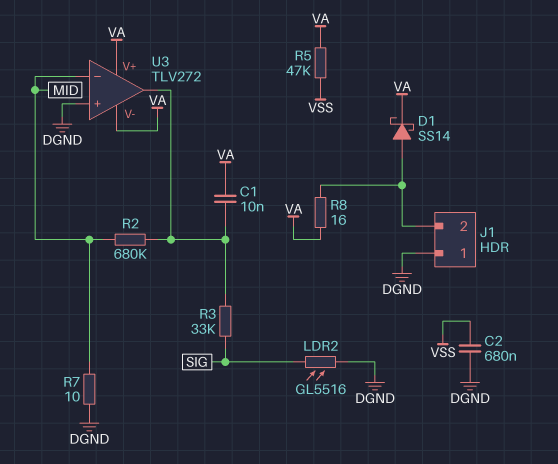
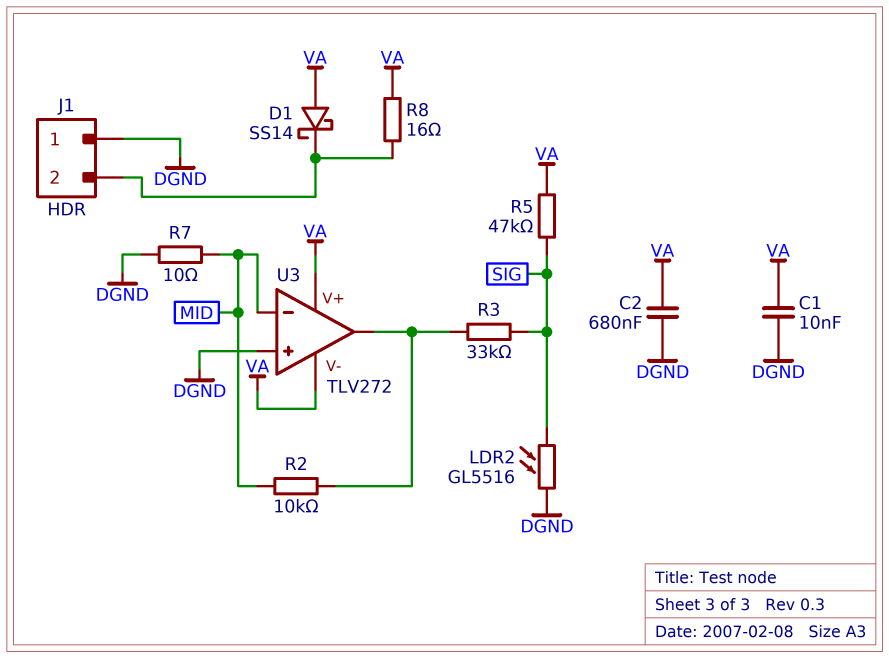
C1: 10nF (U3/out, VA) -> 10nF (DGND, VA)
C2: 680nF (DGND, VSS) -> 680nF (DGND, VA)
D1: schottky SS14 (A J1/2, K VA) -> schottky SS14 (A VA, K J1/2)
R2: 680k (MID, U3/out) -> 10k (MID, U3/out)
R5: 47k (VA, VSS) -> 47k (SIG, VA)

